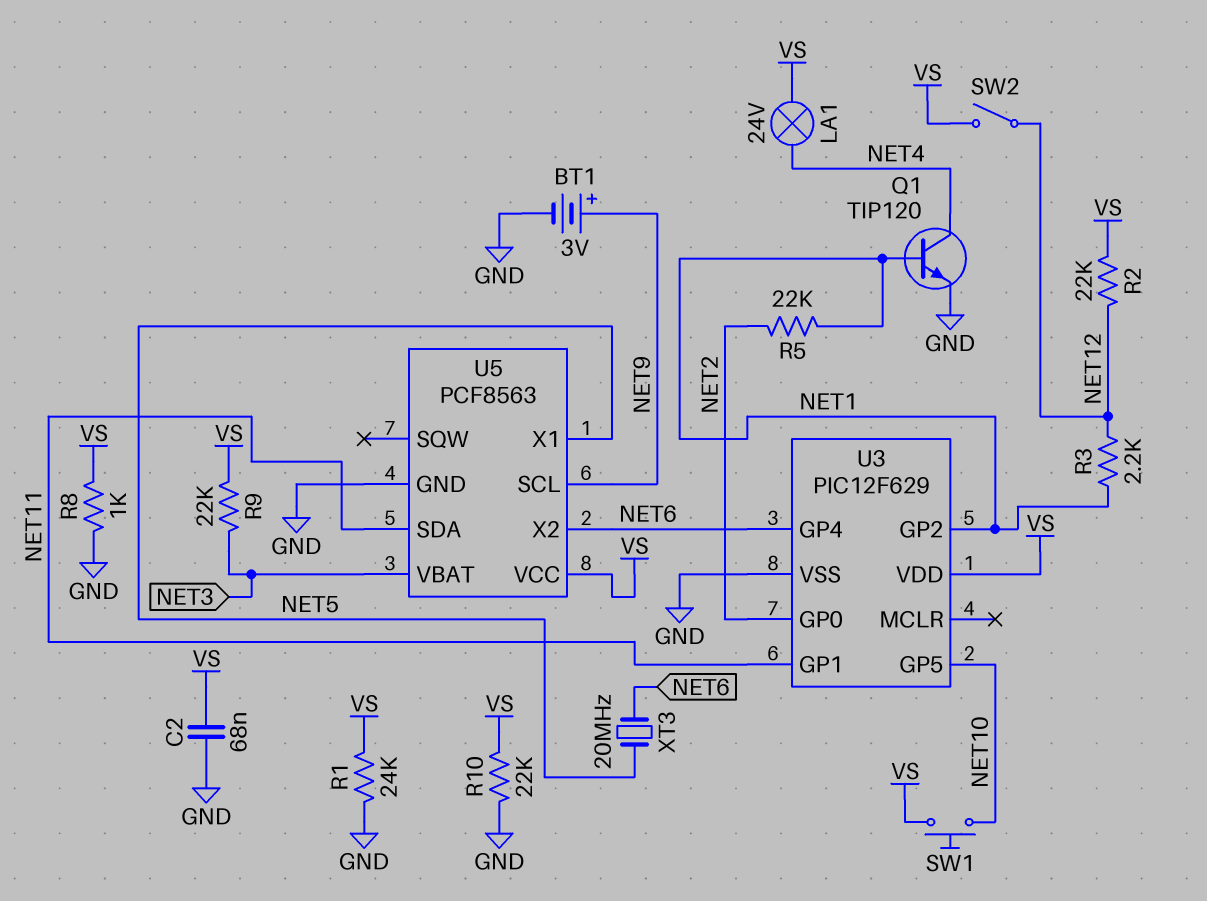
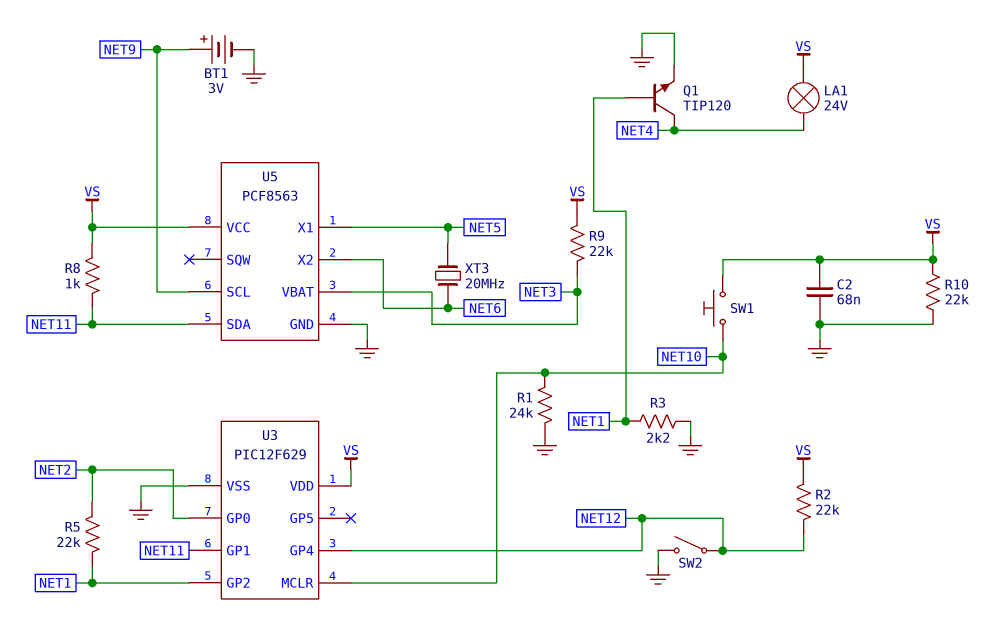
R1: 24k (GND, VS) -> 24k (GND, NET10)
R3: 2.2k (NET1, NET12) -> 2.2k (GND, NET1)
R8: 1k (GND, VS) -> 1k (NET11, VS)
SW2: switch (NET12, VS) -> switch (GND, NET12)
U3 pin GP4: NET6 -> NET12
U3 pin GP5: NET10 -> none
U3 pin MCLR: none -> NET10

